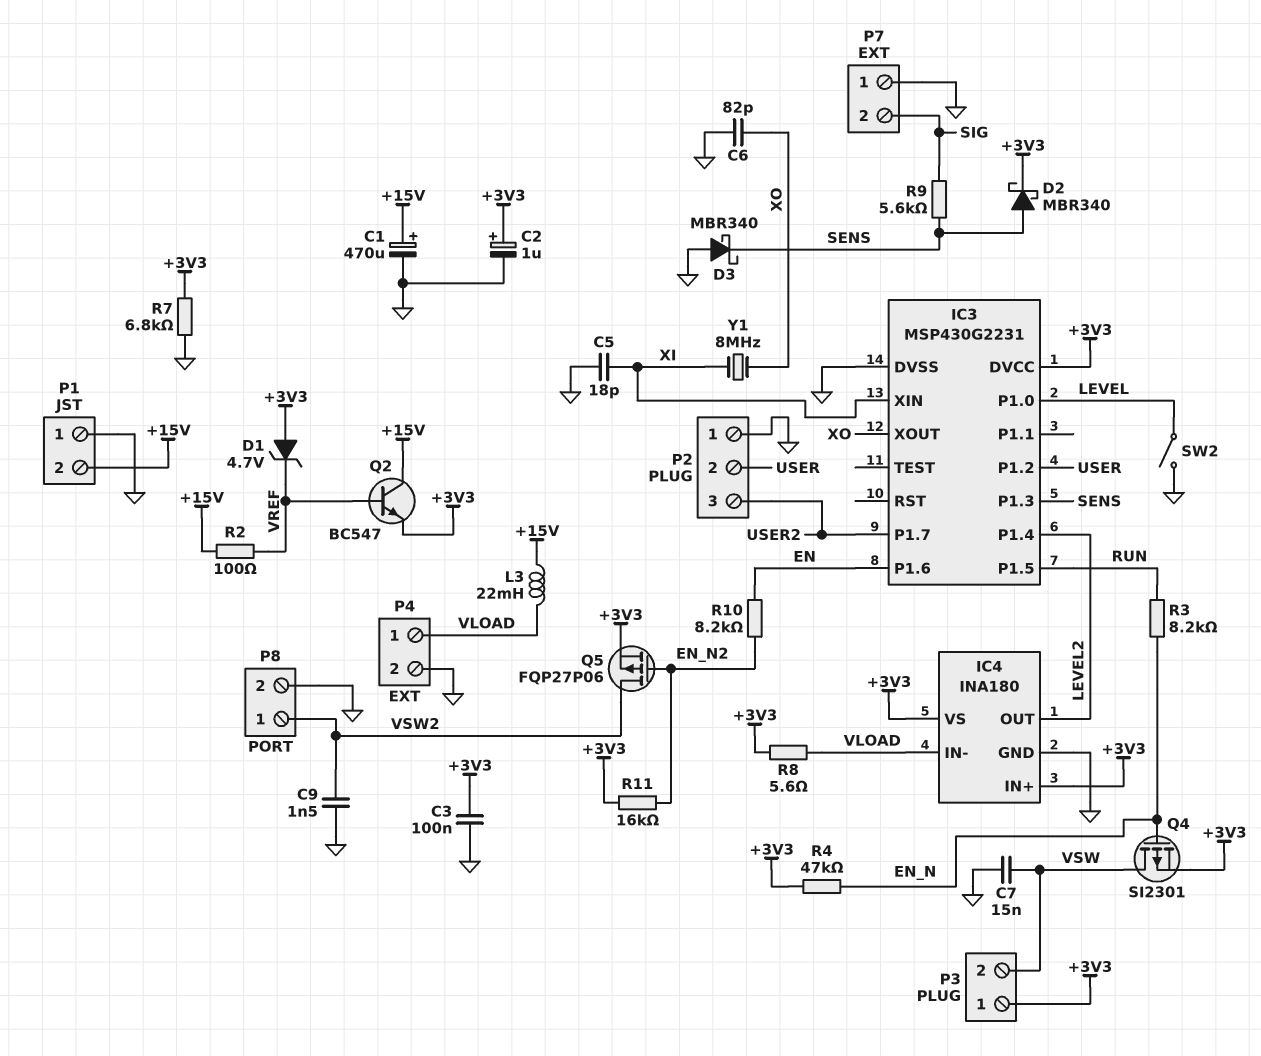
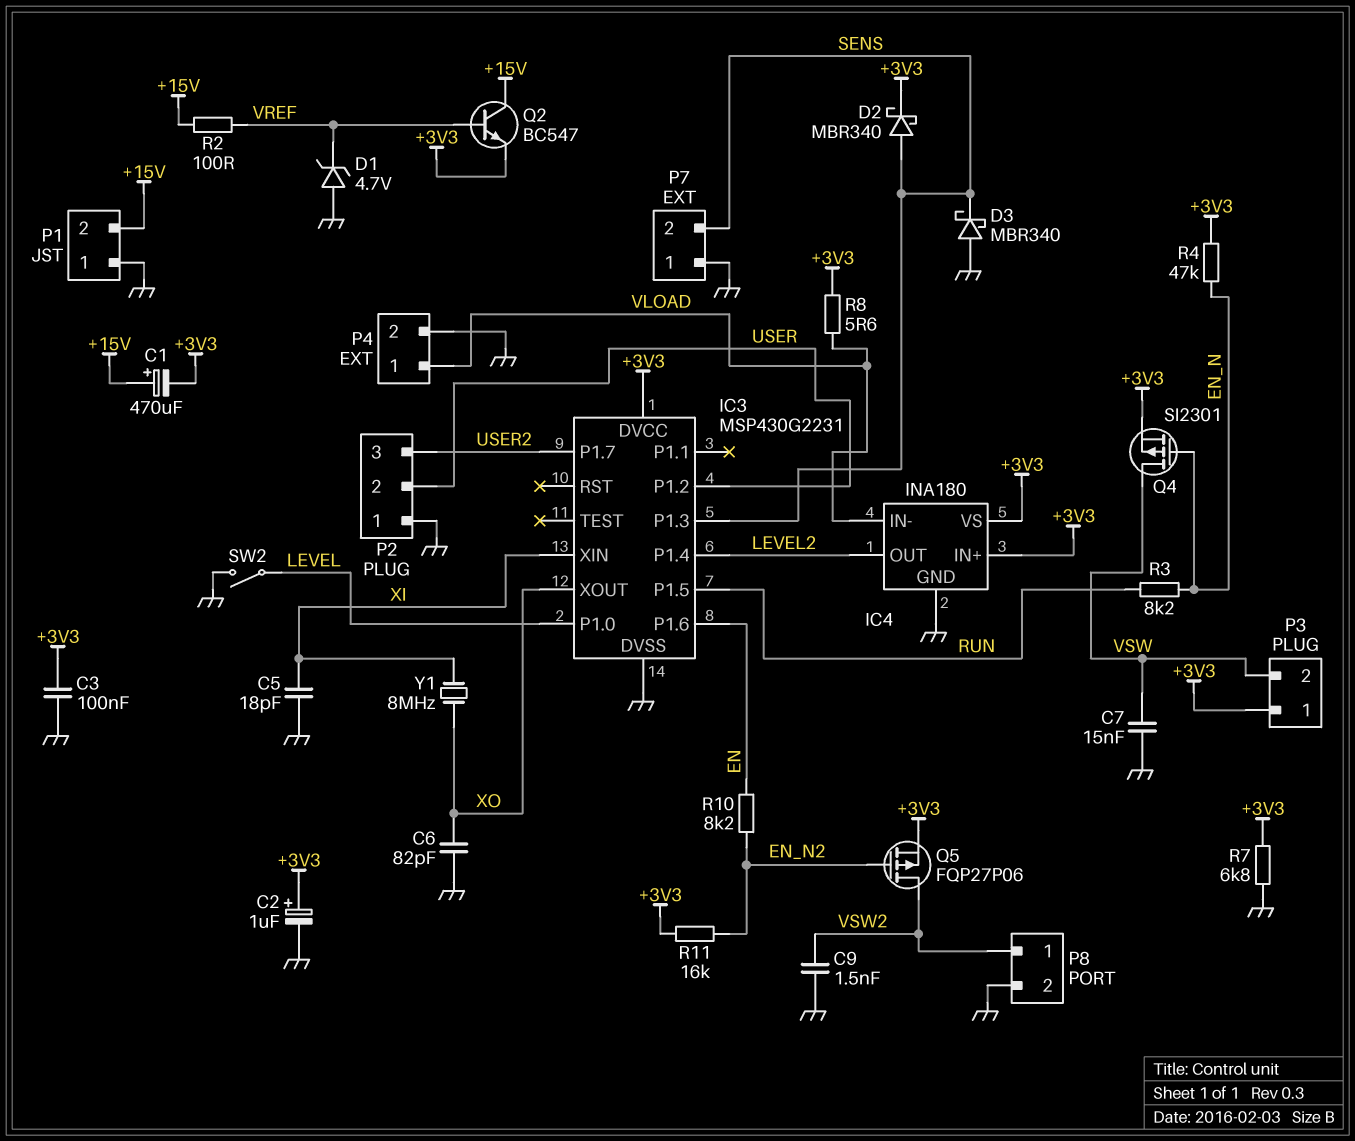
C1: 470uF (plus +15V, minus GND) -> 470uF (plus +15V, minus +3V3)
D1: zener 4.7V (A +3V3, K VREF) -> zener 4.7V (A GND, K VREF)
L3: 22mH (+15V, VLOAD) -> none
P7 pin 2: SIG -> SENS
R9: 5.6k (SENS, SIG) -> none

